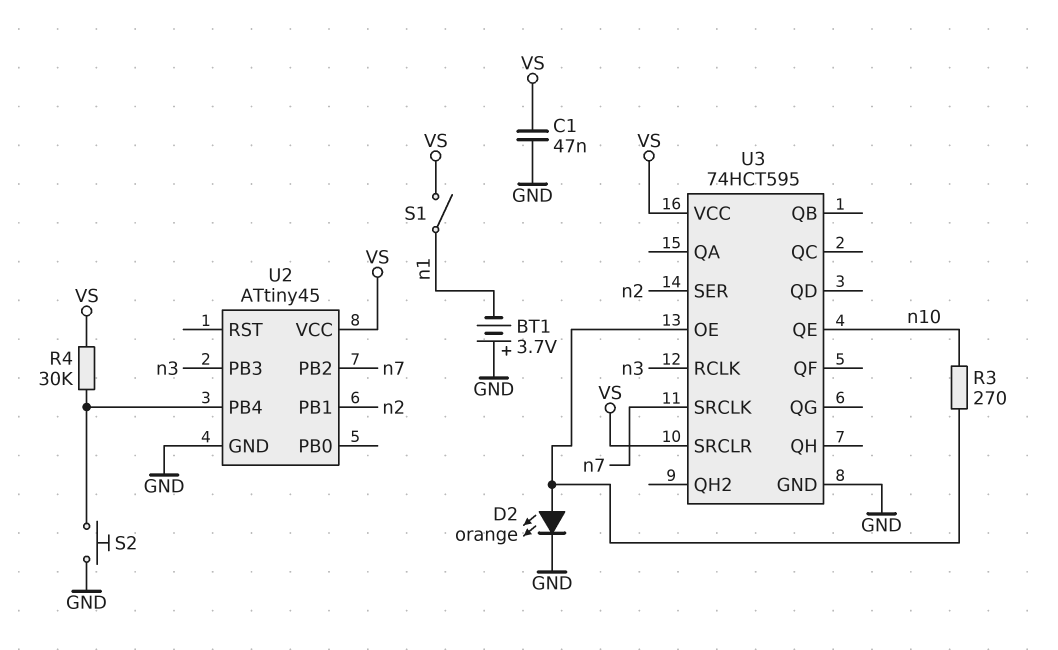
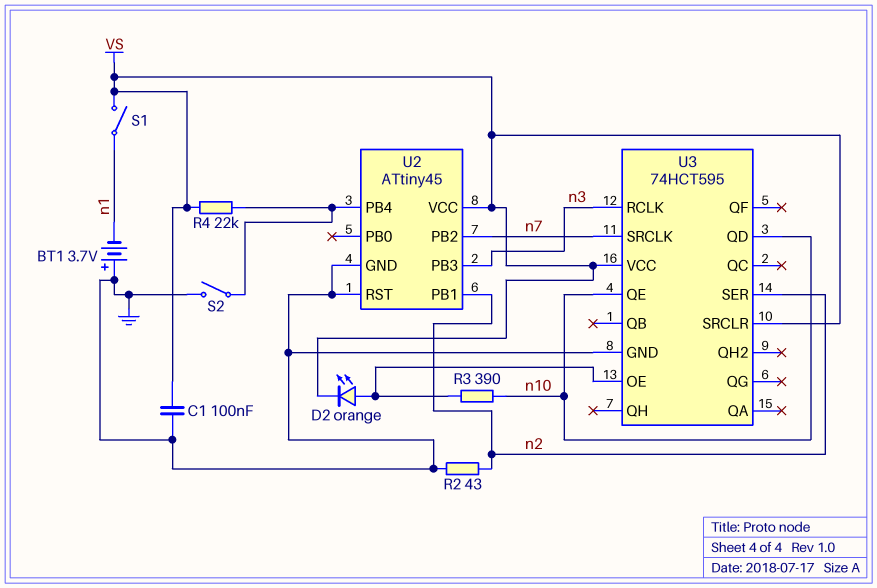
C1: 47nF (GND, VS) -> 100nF (GND, VS)
D2: LED orange (A U3/OE, K GND) -> LED orange (A U3/OE, K VS)
R2: none -> 43 (GND, n2)
R3: 270 (U3/OE, n10) -> 390 (U3/OE, n10)
R4: 30k (U2/PB4, VS) -> 22k (U2/PB4, VS)
S2: button (GND, U2/PB4) -> switch (GND, U2/PB4)
U2 pin RST: none -> GND
U3 pin QD: none -> n10

